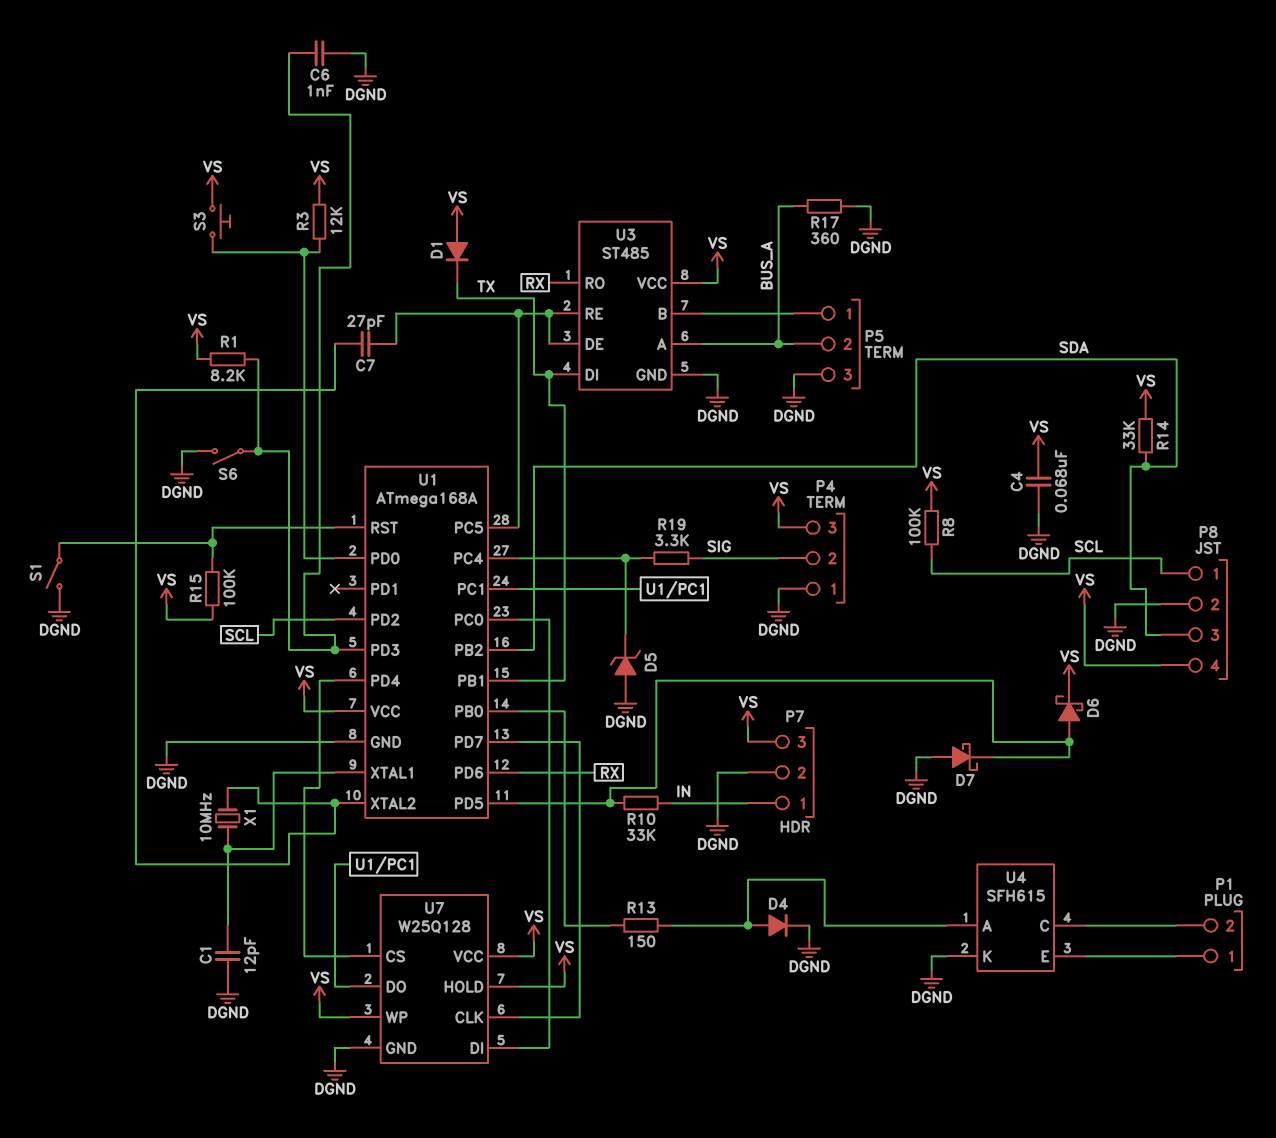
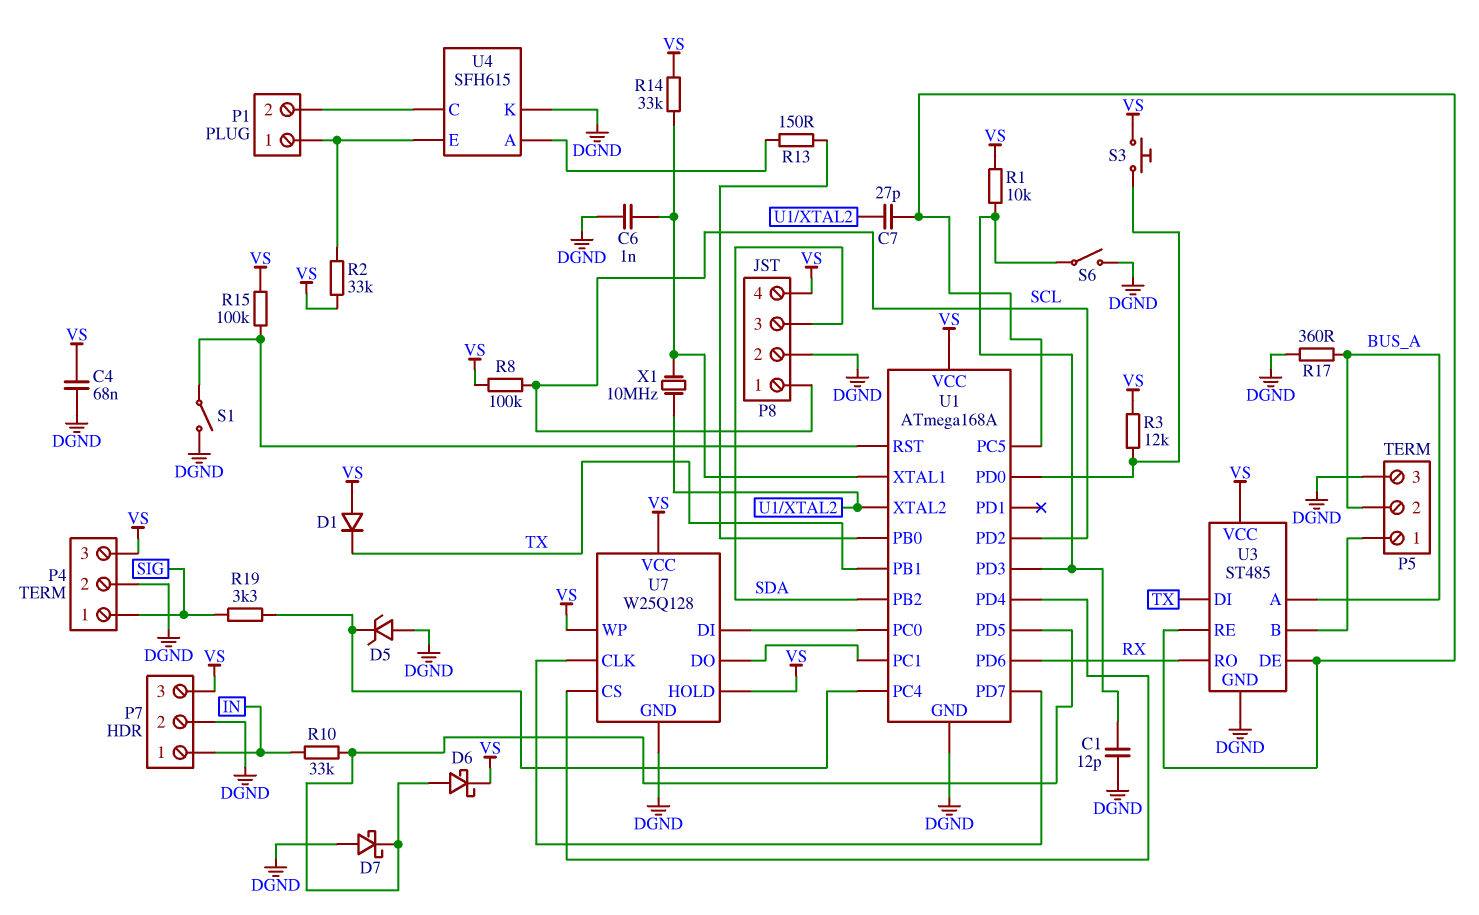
C1: 12pF (DGND, U1/XTAL1) -> 12pF (DGND, U1/PD3)
C6: 1nF (DGND, U1/PD3) -> 1nF (DGND, U1/XTAL1)
D4: diode (A U4/A, K DGND) -> none
P4 pin 1: DGND -> SIG
P4 pin 2: SIG -> DGND
R1: 8.2k (U1/PD3, VS) -> 10k (U1/PD3, VS)
R2: none -> 33k (P1/1, VS)
R14: 33k (SDA, VS) -> 33k (U1/XTAL1, VS)

